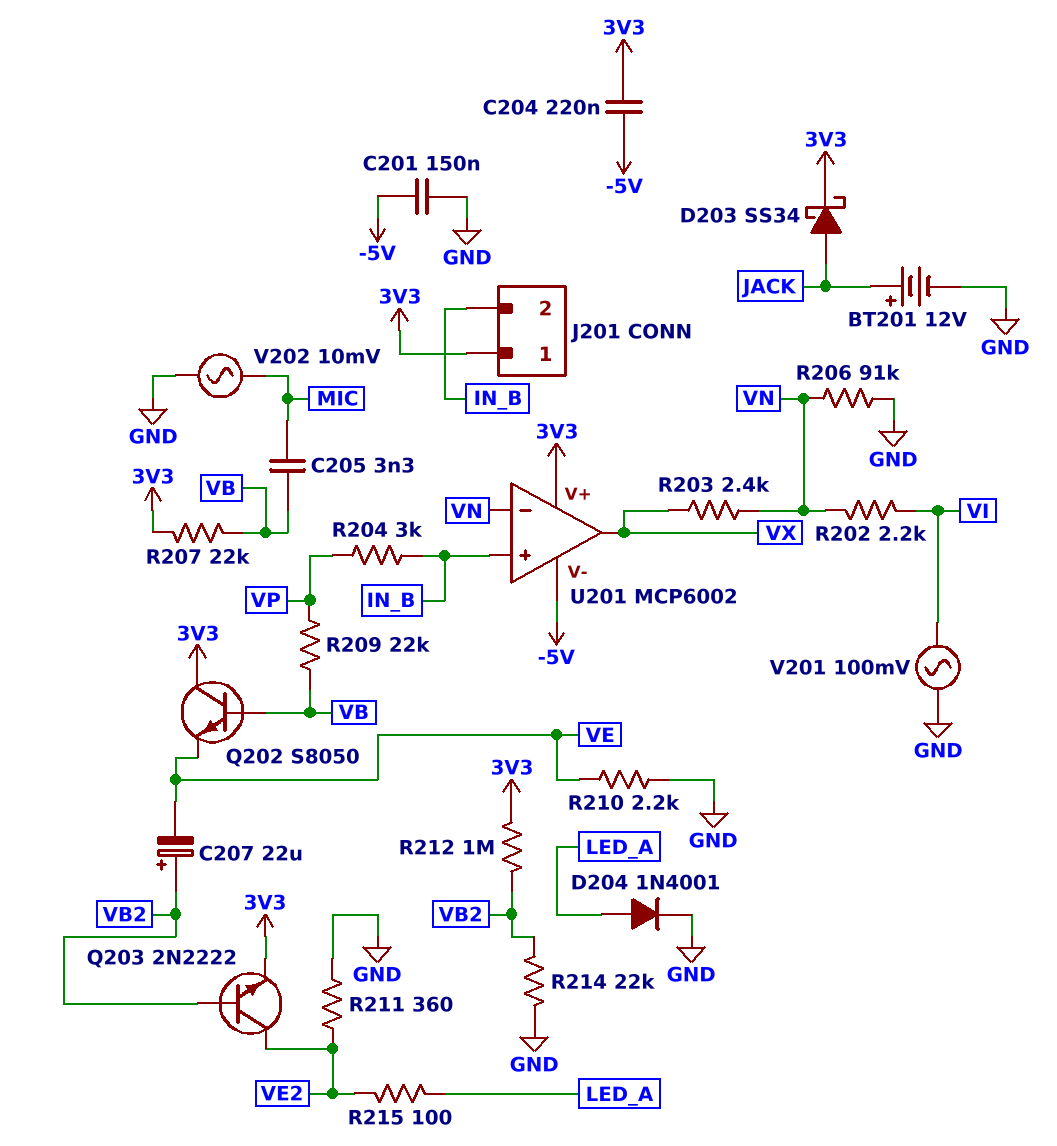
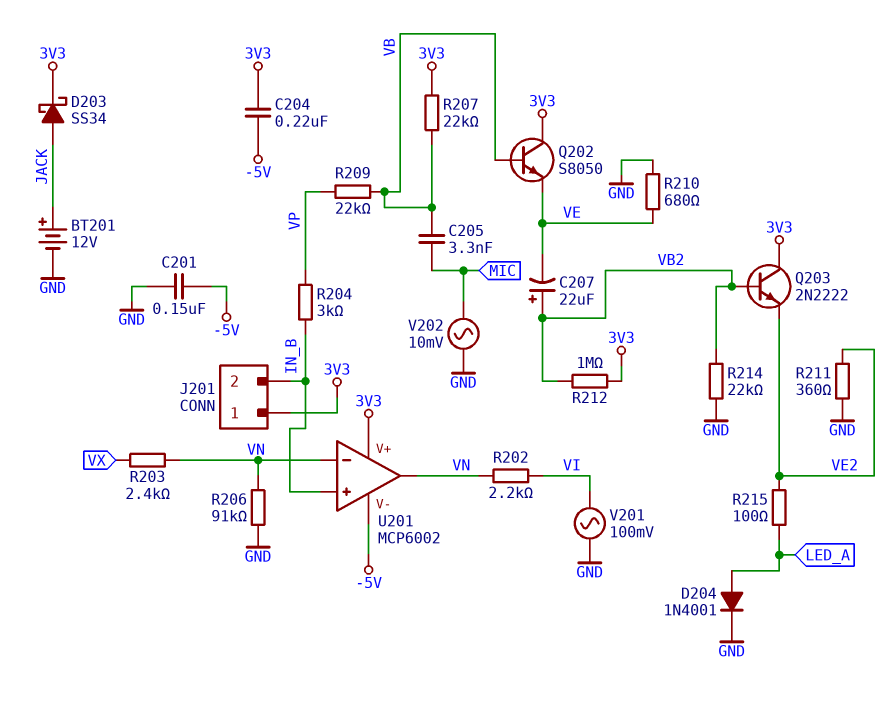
Q203: NPN 2N2222 (B VB2, C VE2, E 3V3) -> NPN 2N2222 (B VB2, C 3V3, E VE2)
R210: 2.2k (GND, VE) -> 680 (GND, VE)
U201 pin out: VX -> VN

